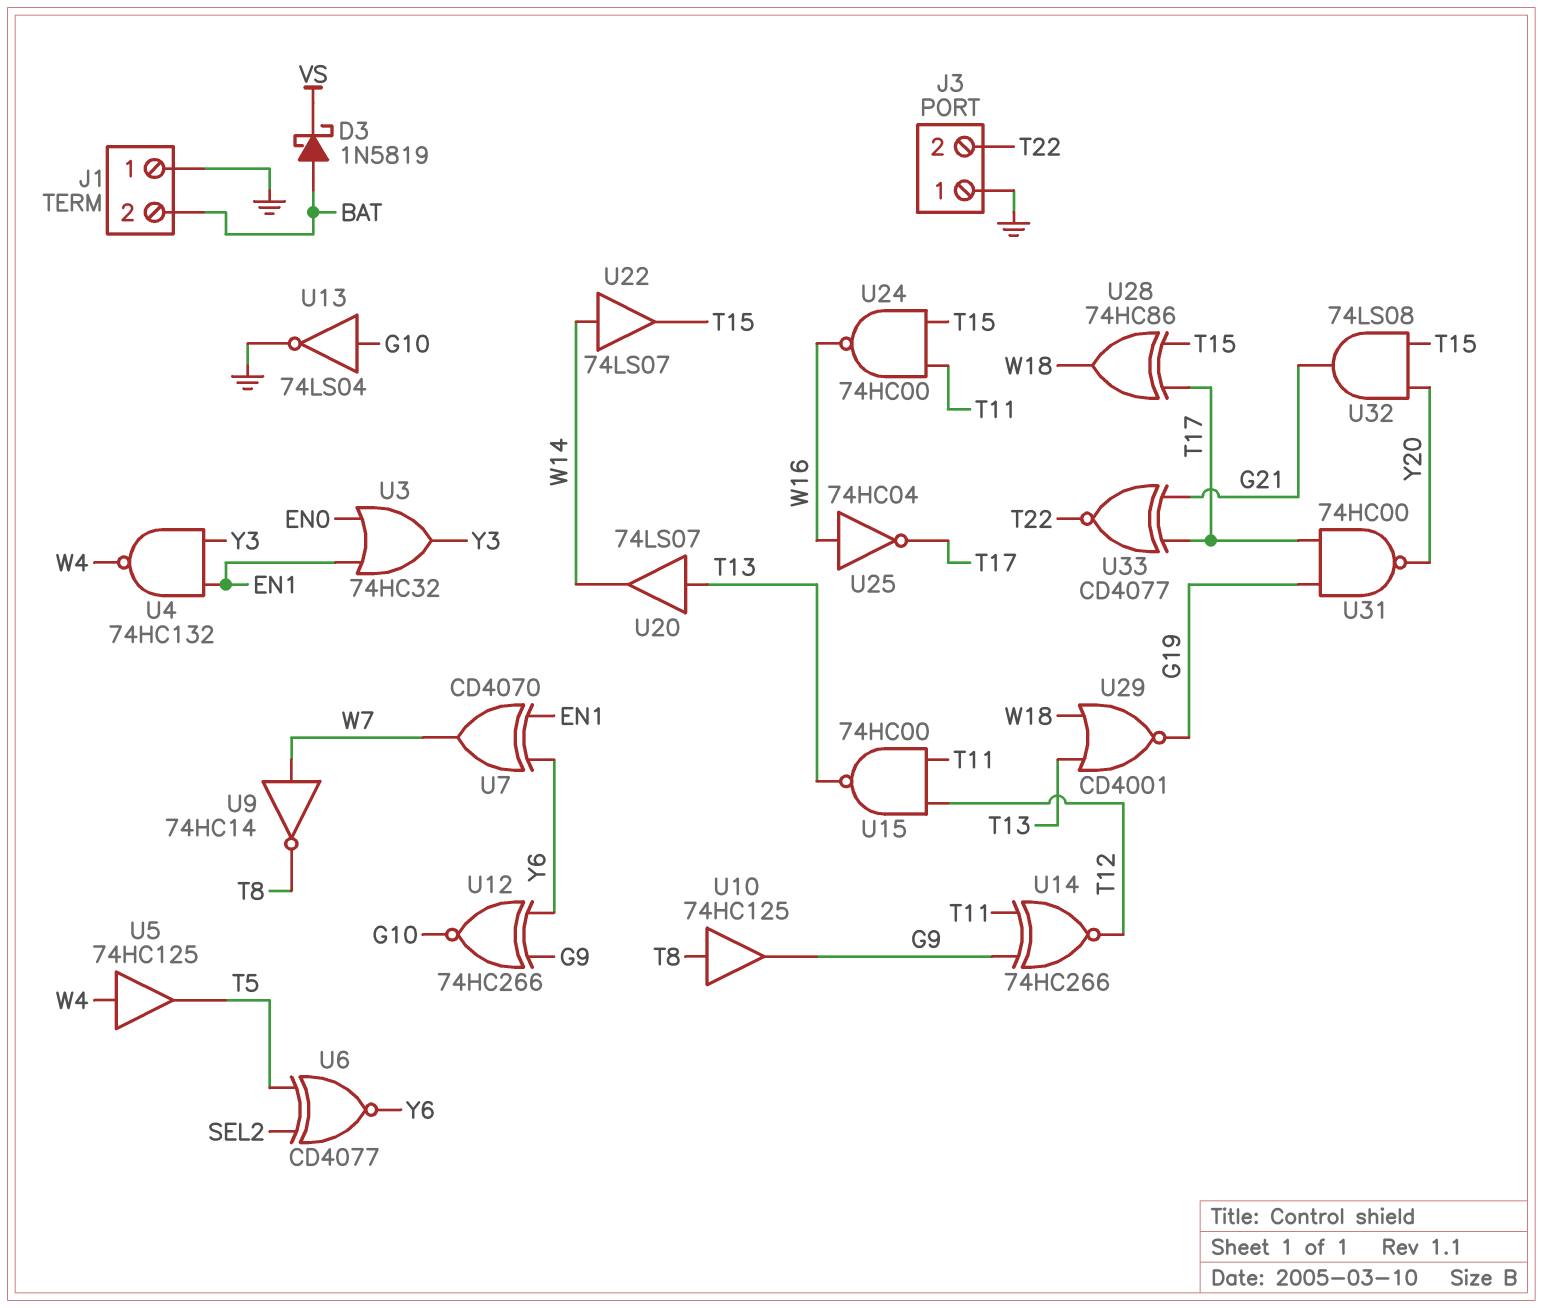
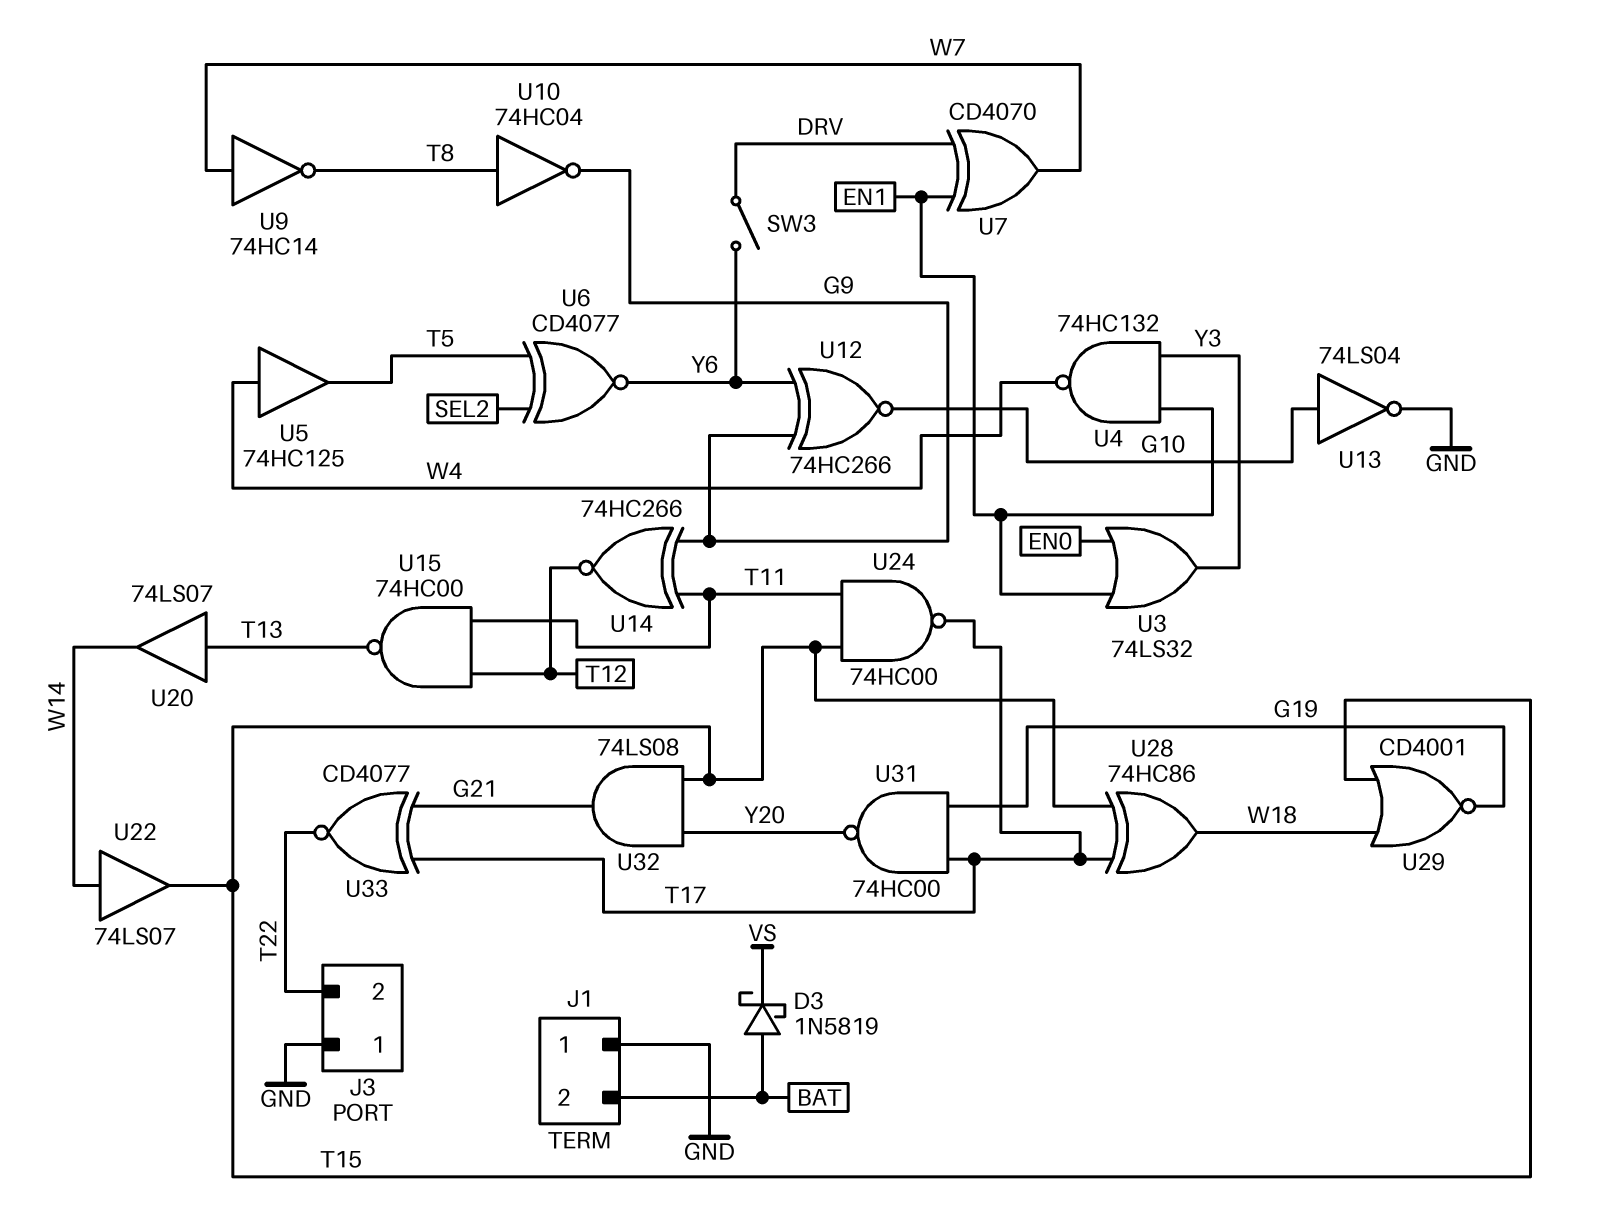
SW3: none -> switch (DRV, Y6)
U3: OR 74HC32 (in EN0, in EN1, out Y3) -> OR 74LS32 (in EN0, in EN1, out Y3)
U7: XOR CD4070 (in EN1, in Y6, out W7) -> XOR CD4070 (in DRV, in EN1, out W7)
U10: buffer 74HC125 (in T8, out G9) -> NOT 74HC04 (in T8, out G9)
U24: NAND 74HC00 (in T11, in T15, out W16) -> NAND 74HC00 (in T11, in T15, out T17)
U25: NOT 74HC04 (in W16, out T17) -> none
U29: NOR CD4001 (in T13, in W18, out G19) -> NOR CD4001 (in T15, in W18, out G19)

